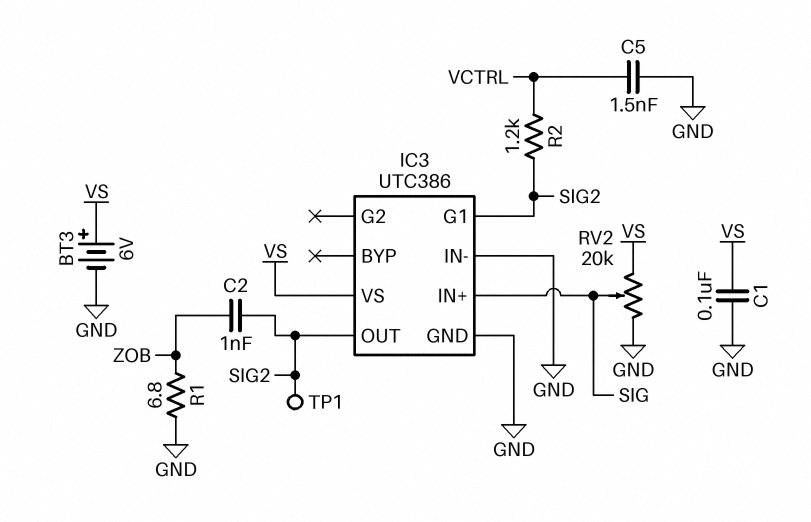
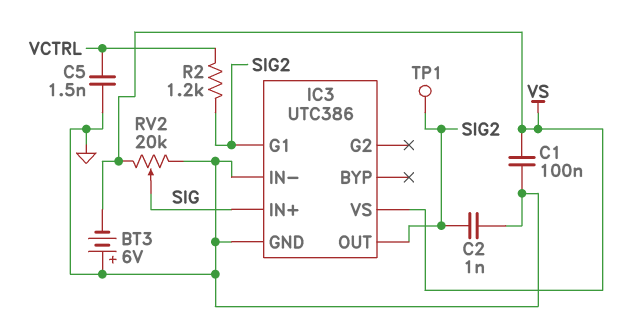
BT3: 6V (plus VS, minus GND) -> 6V (plus GND, minus VS)
C2: 1nF (SIG2, ZOB) -> 1nF (GND, SIG2)
R1: 6.8 (GND, ZOB) -> none

